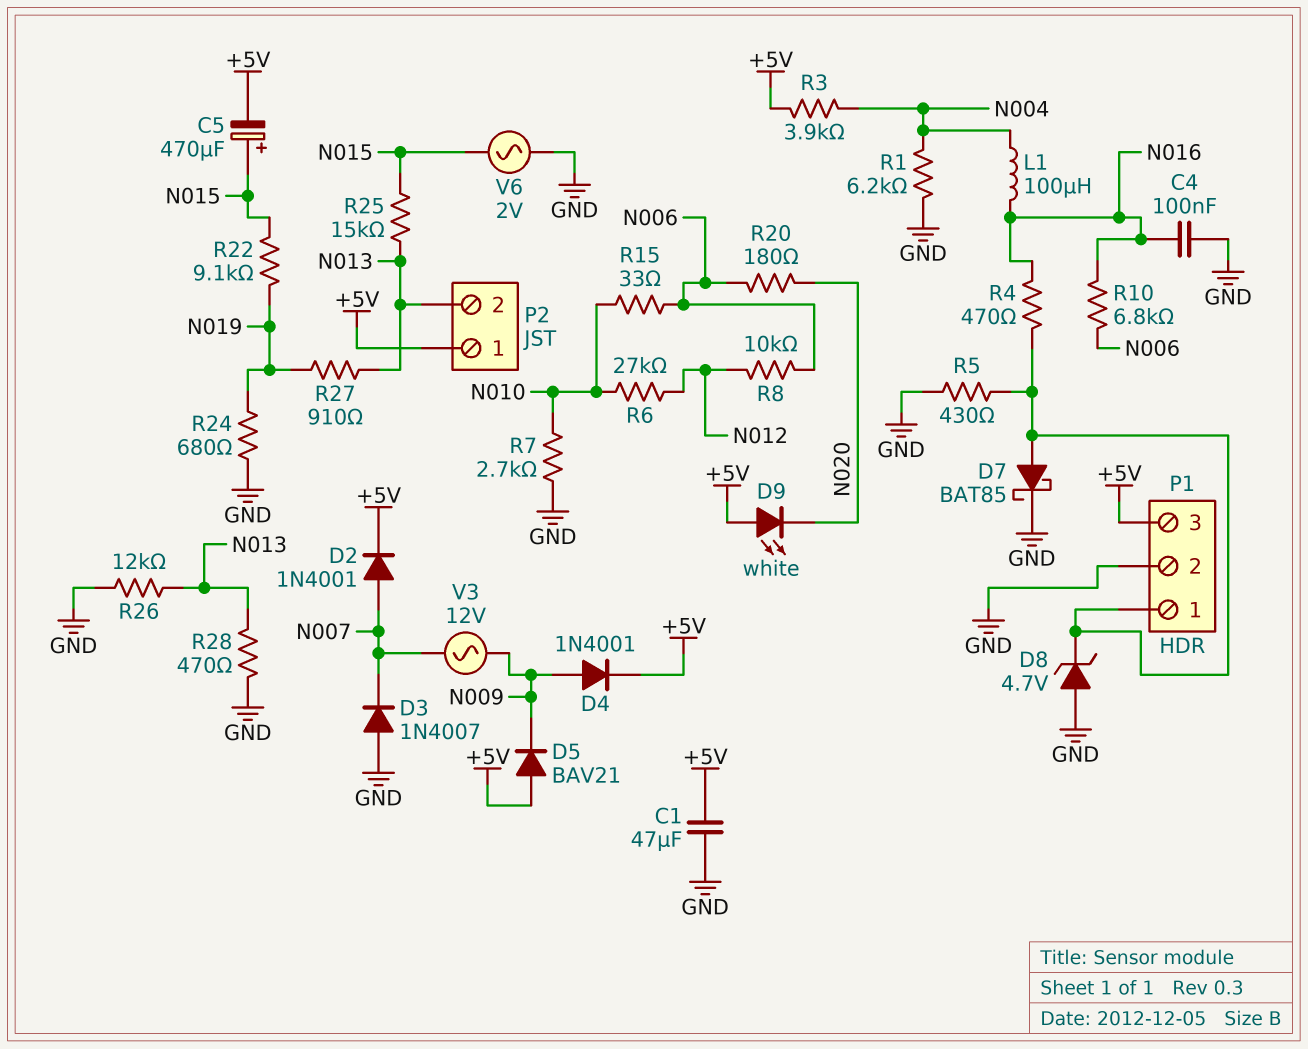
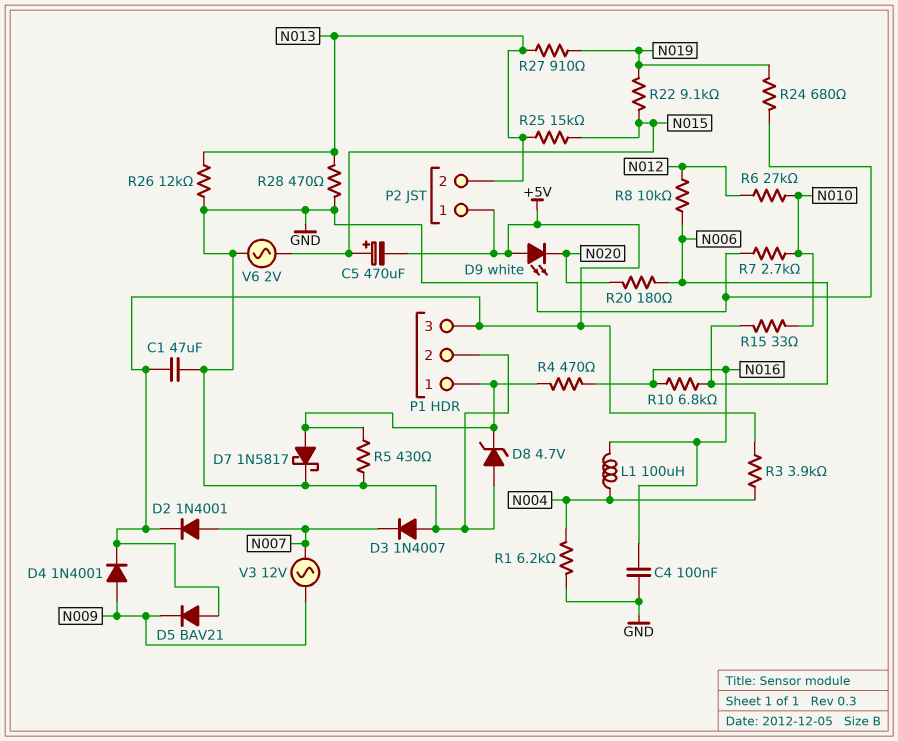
D7: schottky BAT85 (A P1/1, K GND) -> schottky 1N5817 (A P1/1, K GND)

